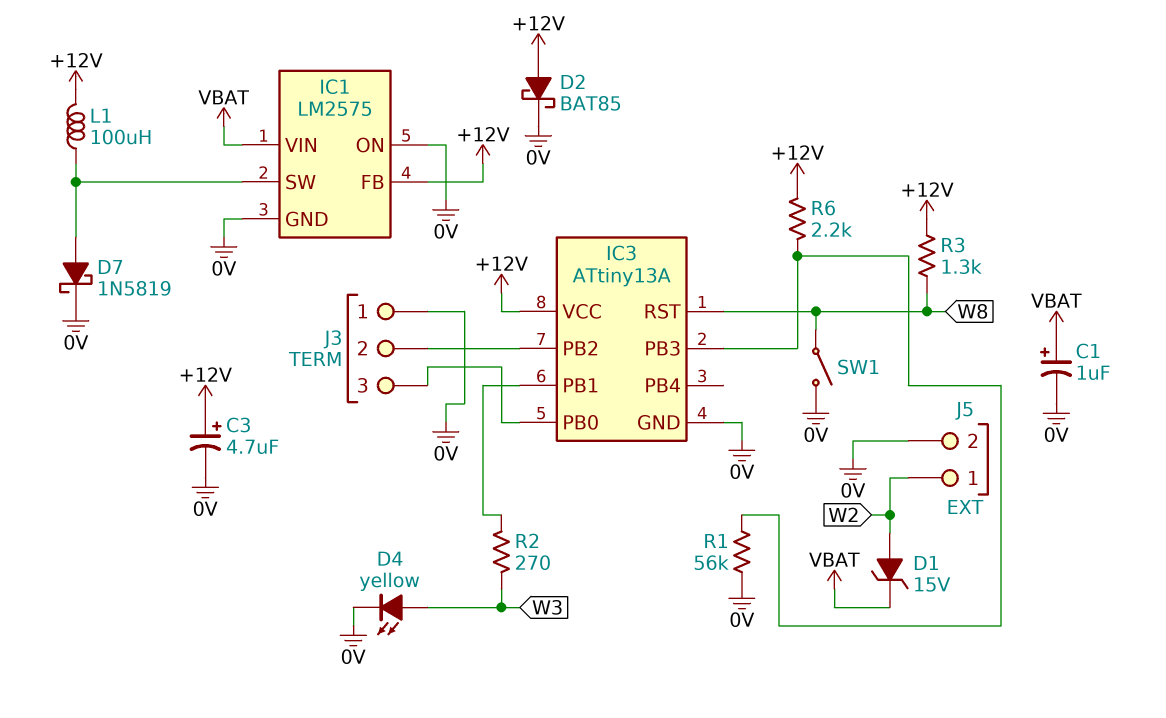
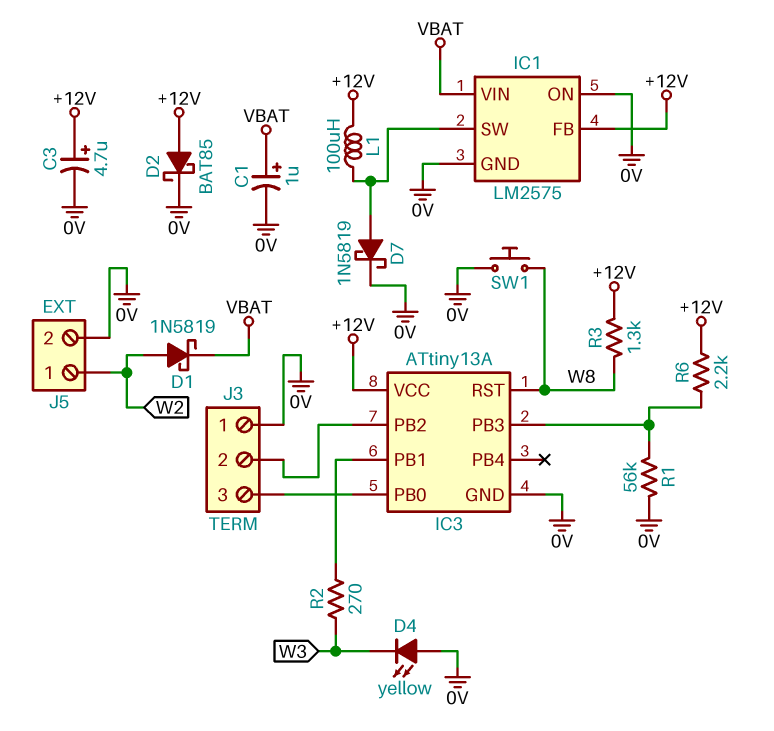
D1: zener 15V (A W2, K VBAT) -> schottky 1N5819 (A W2, K VBAT)
D4: LED yellow (A W3, K 0V) -> LED yellow (A 0V, K W3)
SW1: switch (0V, W8) -> button (0V, W8)

